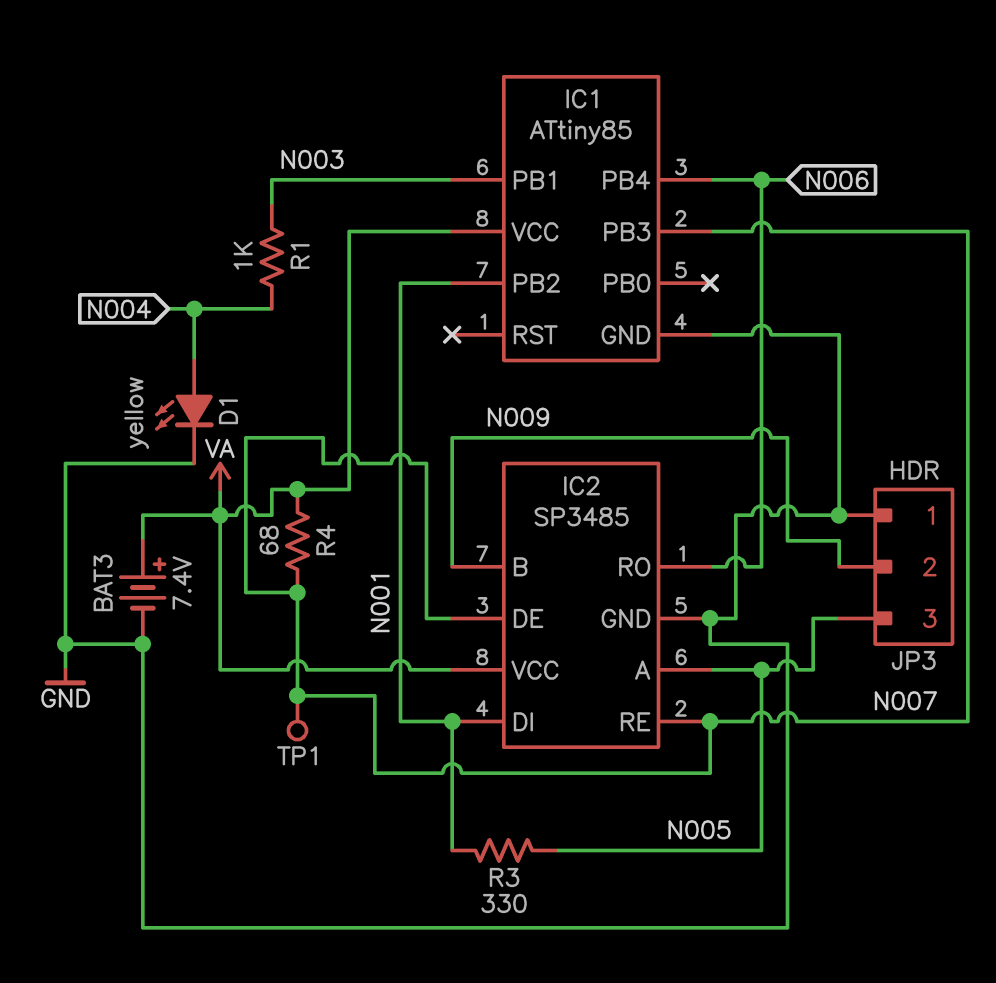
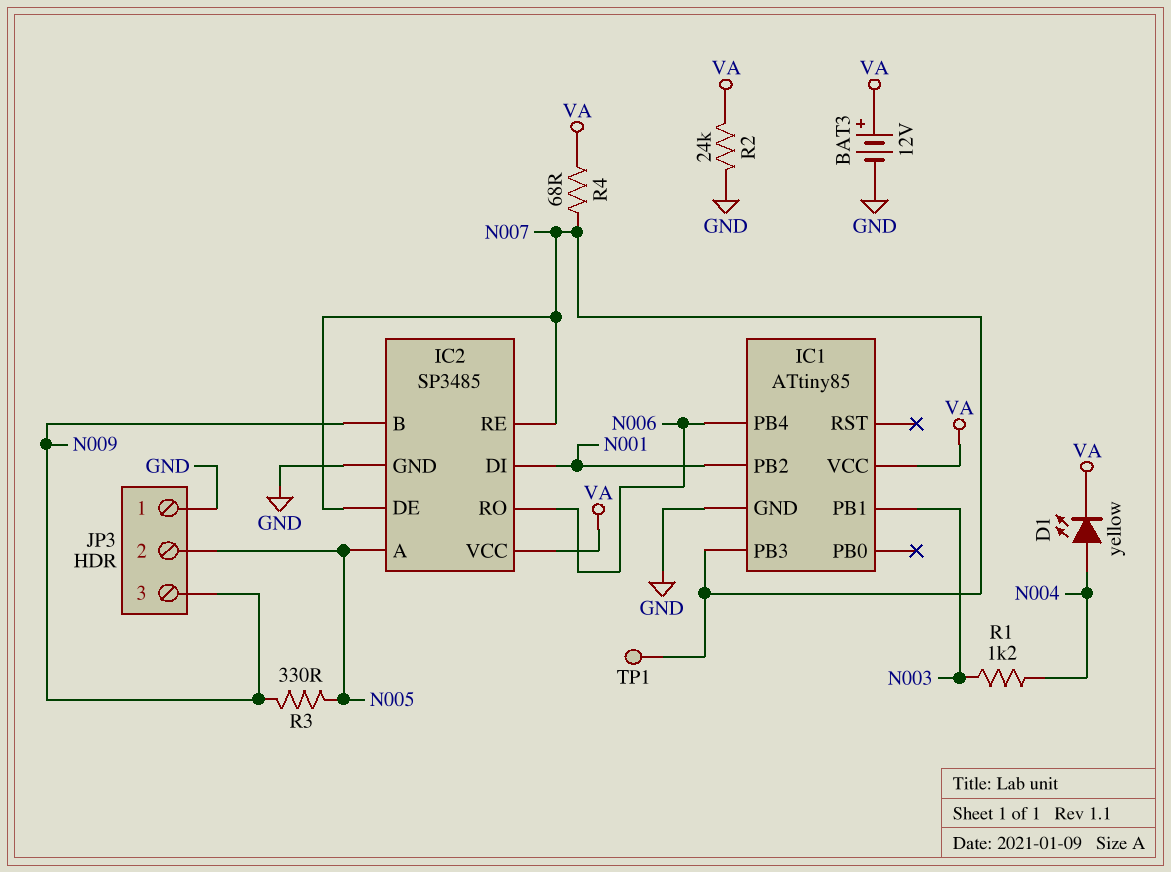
BAT3: 7.4V (plus VA, minus GND) -> 12V (plus VA, minus GND)
D1: LED yellow (A N004, K GND) -> LED yellow (A N004, K VA)
JP3 pin 2: N009 -> N005
JP3 pin 3: N005 -> N009
R1: 1k (N003, N004) -> 1.2k (N003, N004)
R2: none -> 24k (GND, VA)
R3: 330 (N001, N005) -> 330 (N005, N009)

